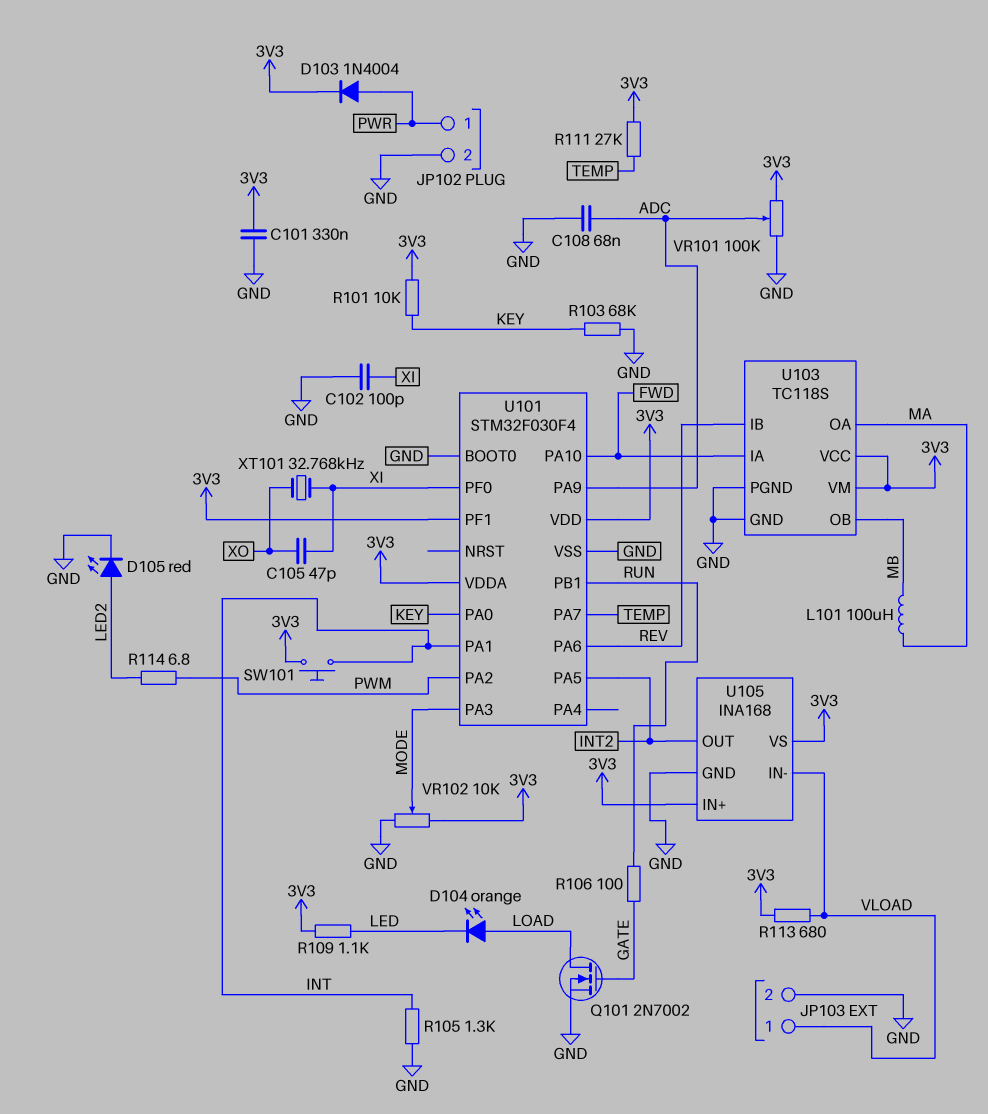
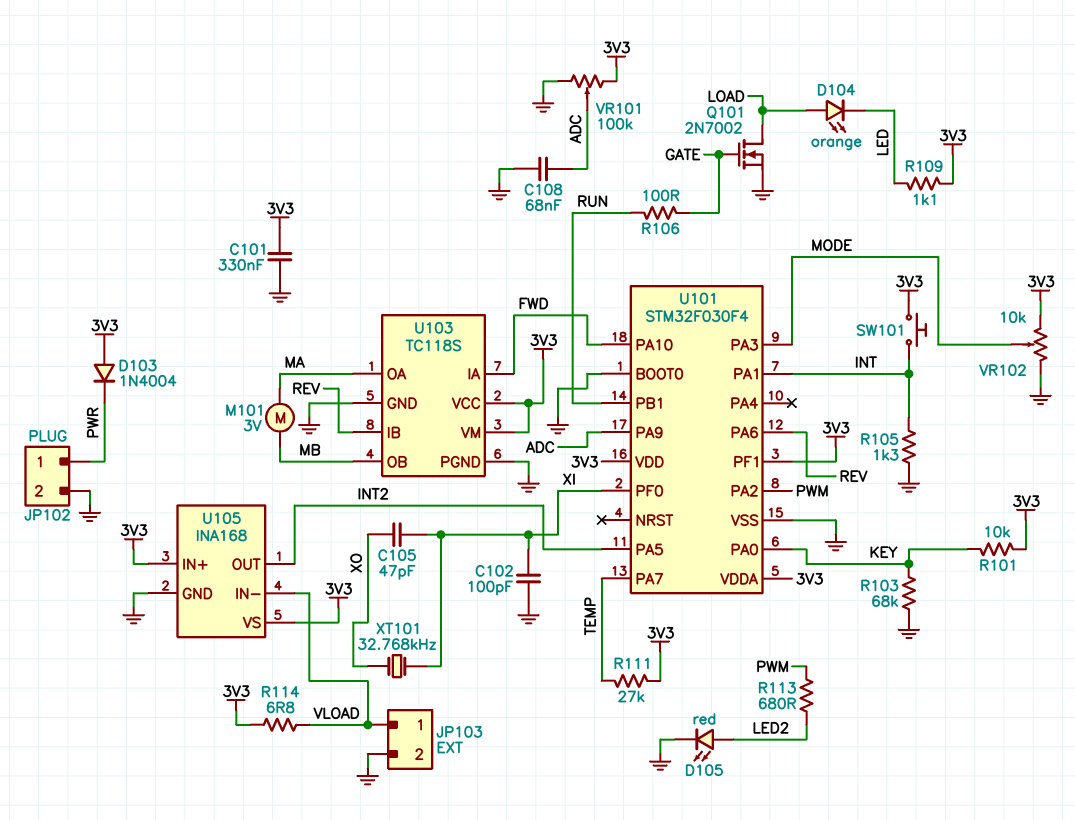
D103: diode 1N4004 (A PWR, K 3V3) -> diode 1N4004 (A 3V3, K PWR)
L101: 100uH (MA, MB) -> none
M101: none -> motor 3V (MA, MB)
R113: 680 (3V3, VLOAD) -> 680 (LED2, PWM)
R114: 6.8 (LED2, PWM) -> 6.8 (3V3, VLOAD)

